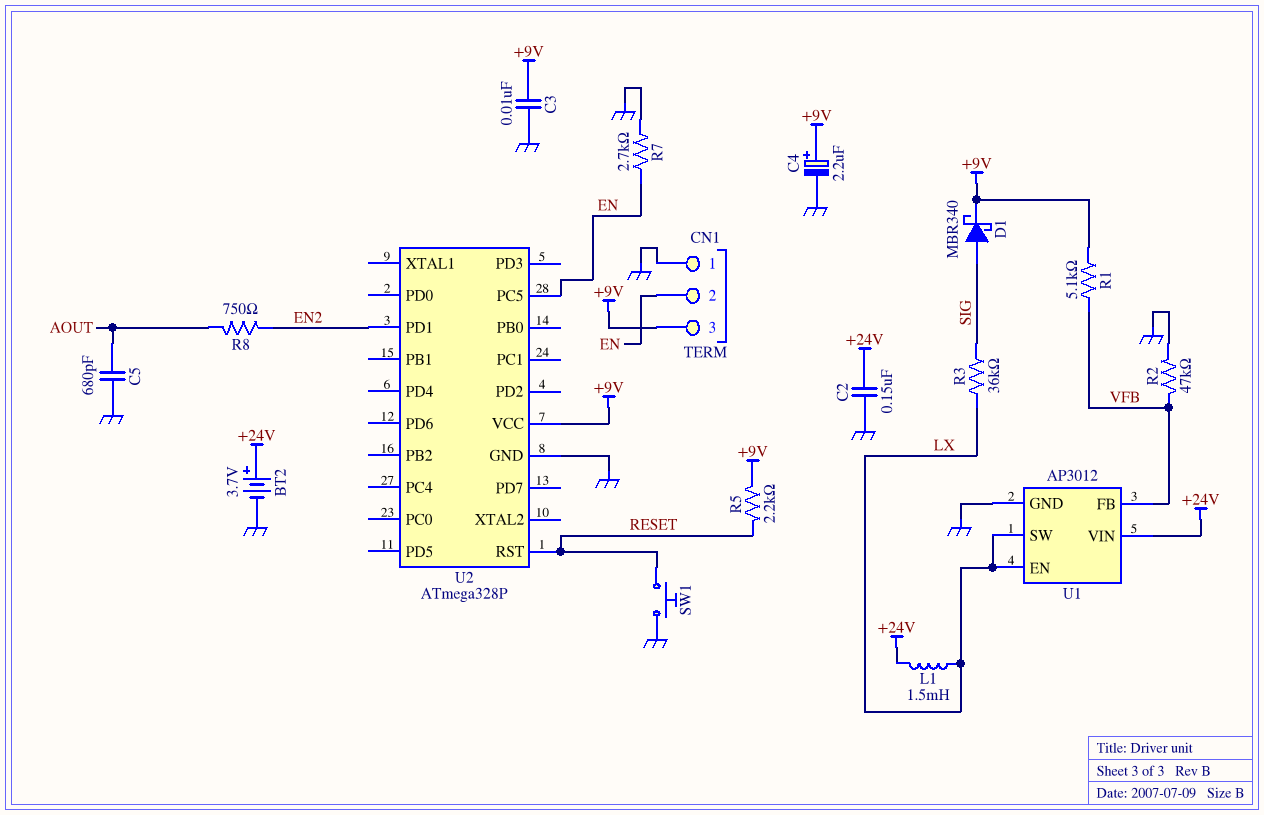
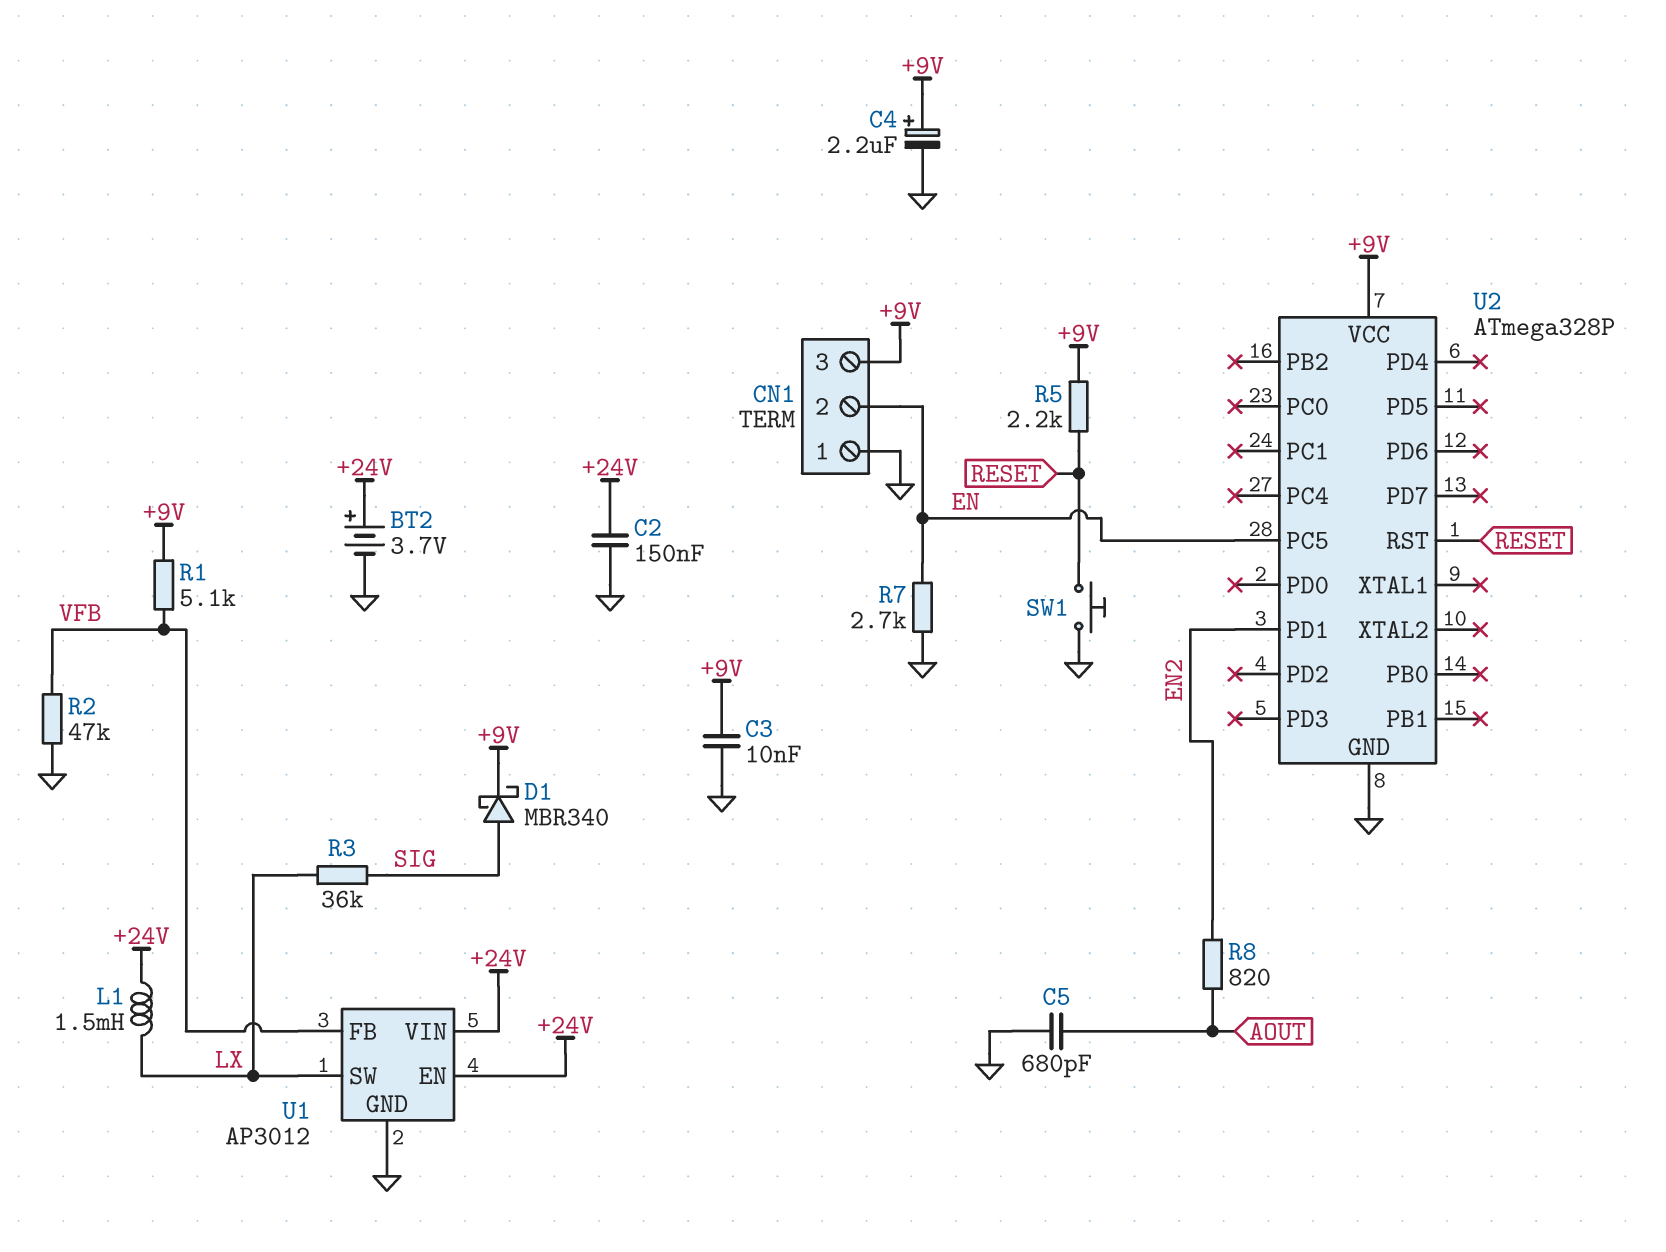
R8: 750 (AOUT, EN2) -> 820 (AOUT, EN2)
U1 pin EN: LX -> +24V

